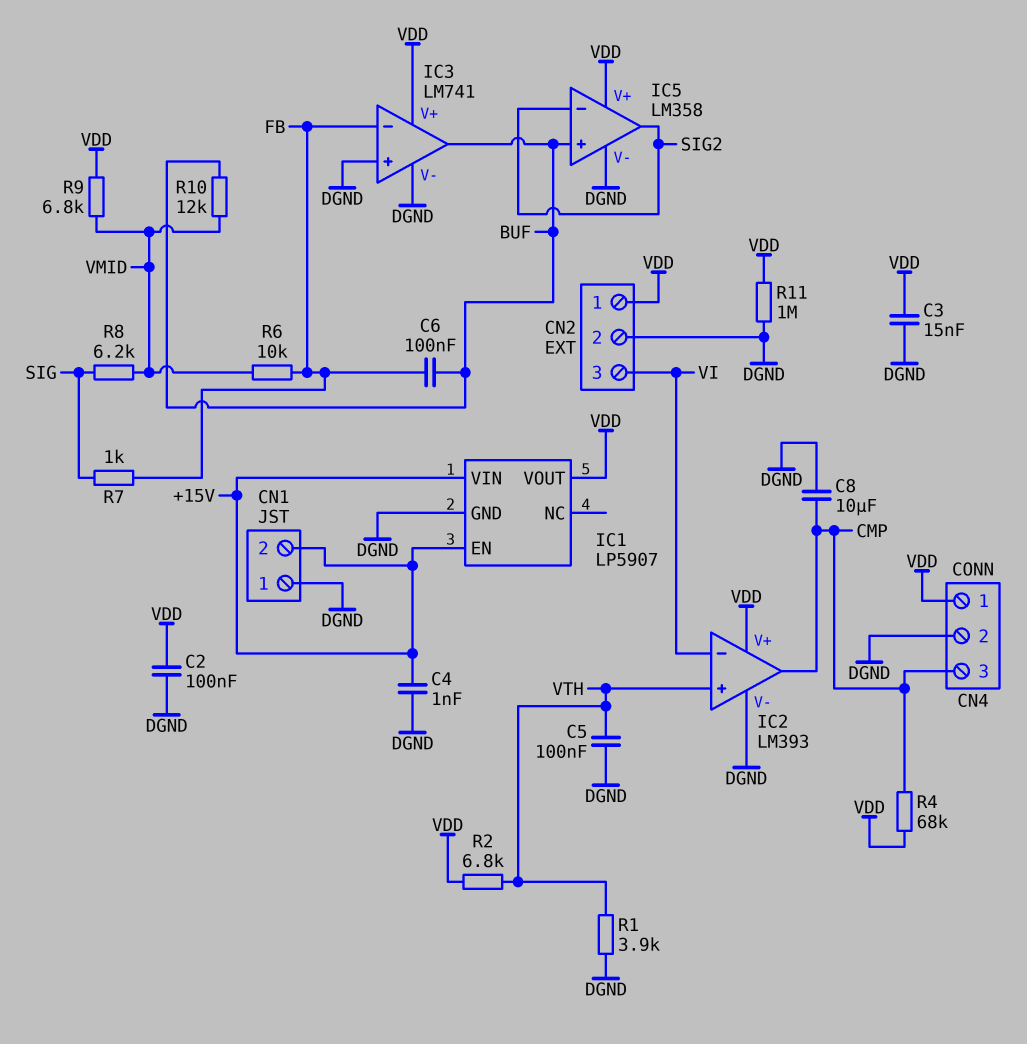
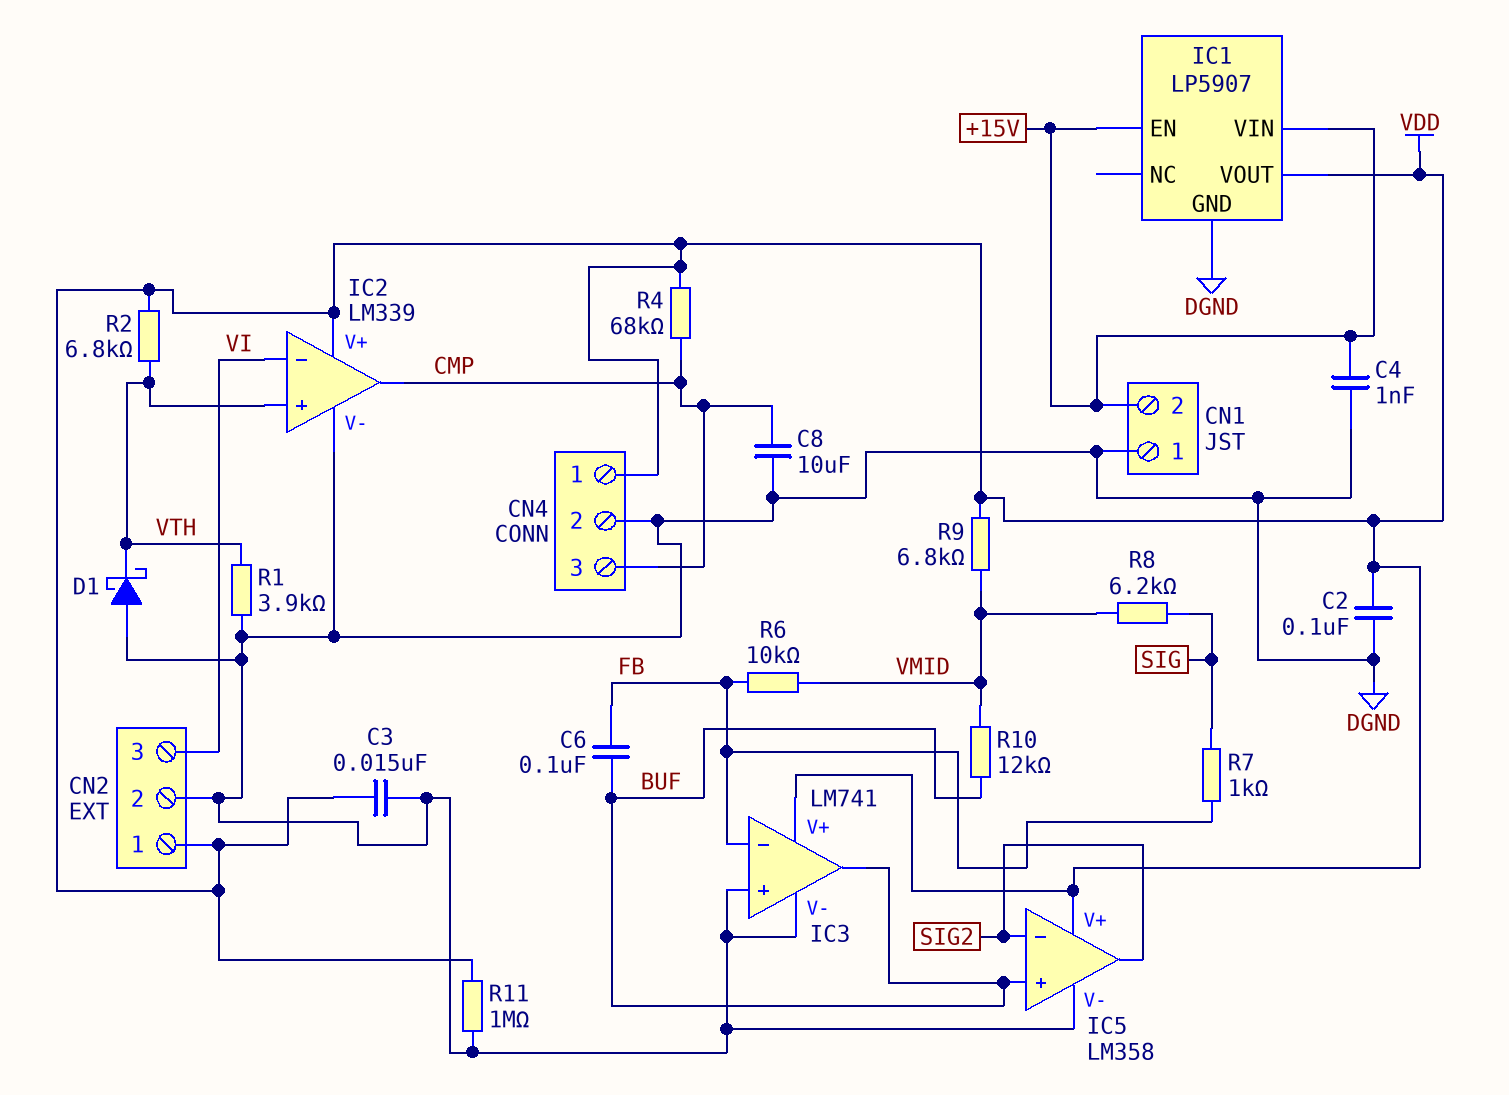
C5: 100nF (DGND, VTH) -> none
D1: none -> schottky (A DGND, K VTH)
IC2: LM393 -> LM339

